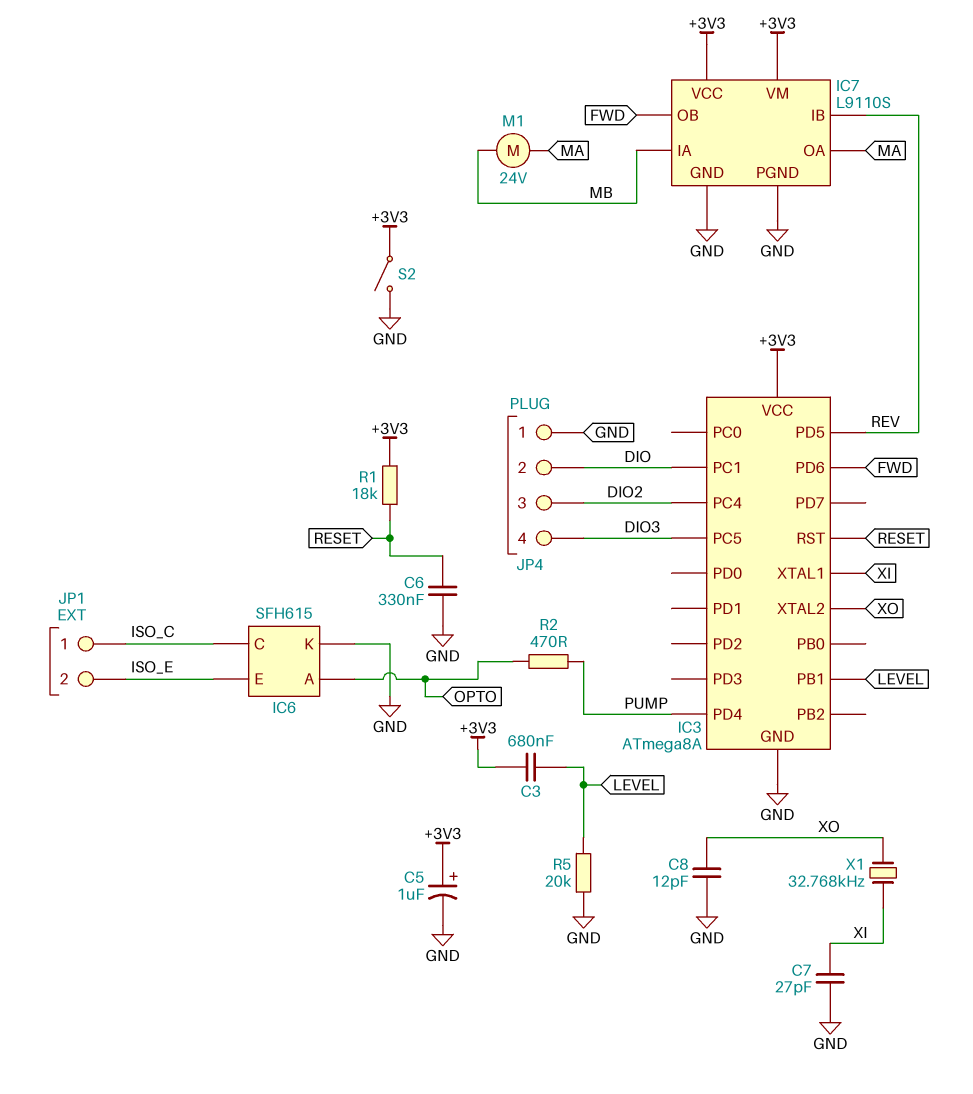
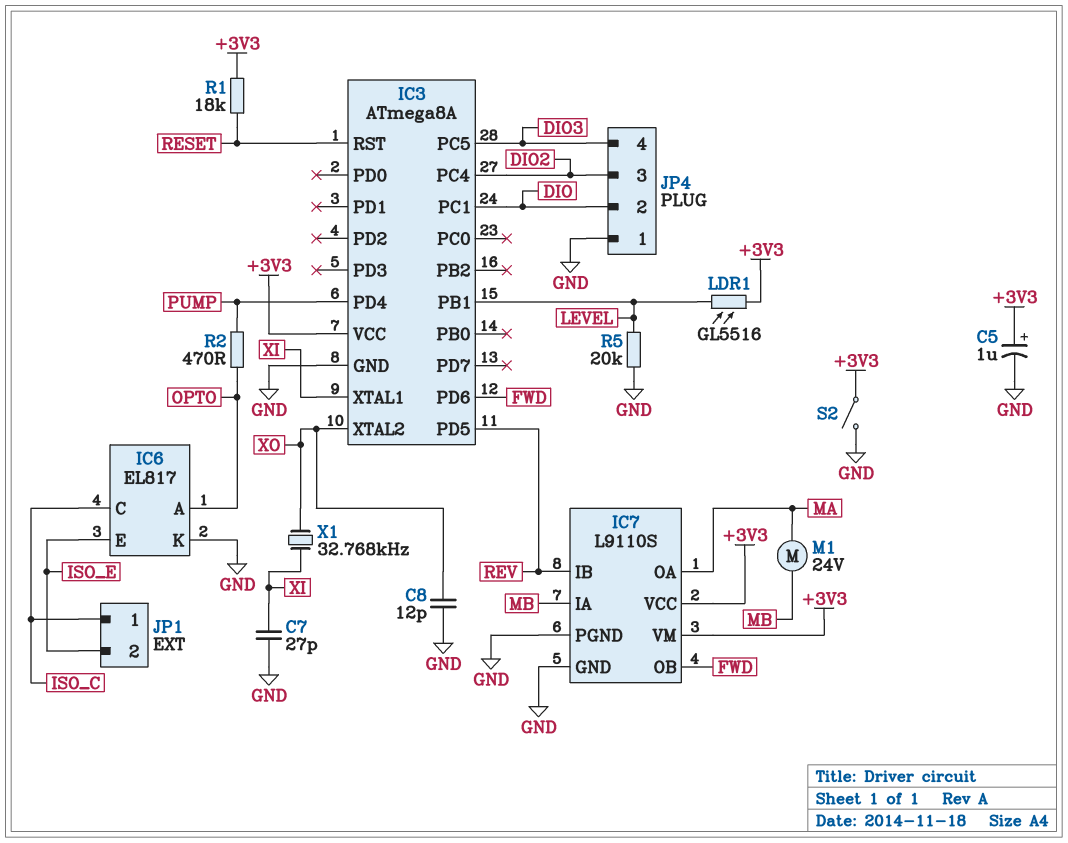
C3: 680nF (+3V3, LEVEL) -> none
C6: 330nF (GND, RESET) -> none
IC6: SFH615 -> EL817
LDR1: none -> GL5516 (+3V3, LEVEL)

